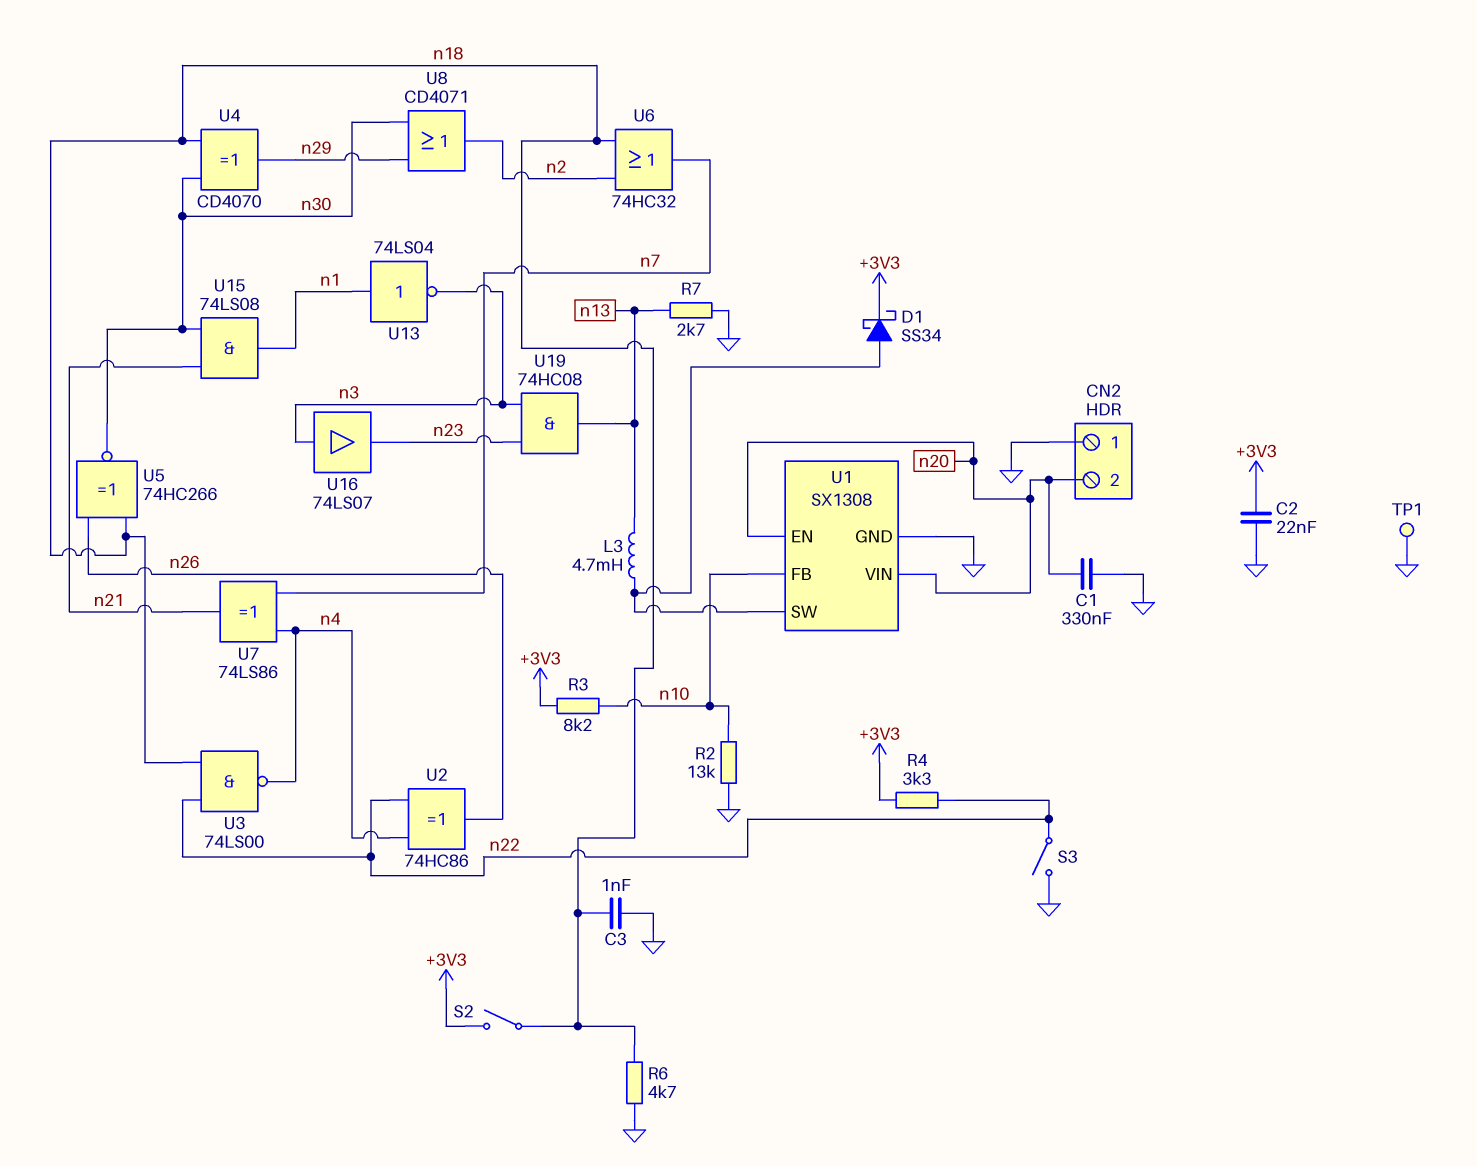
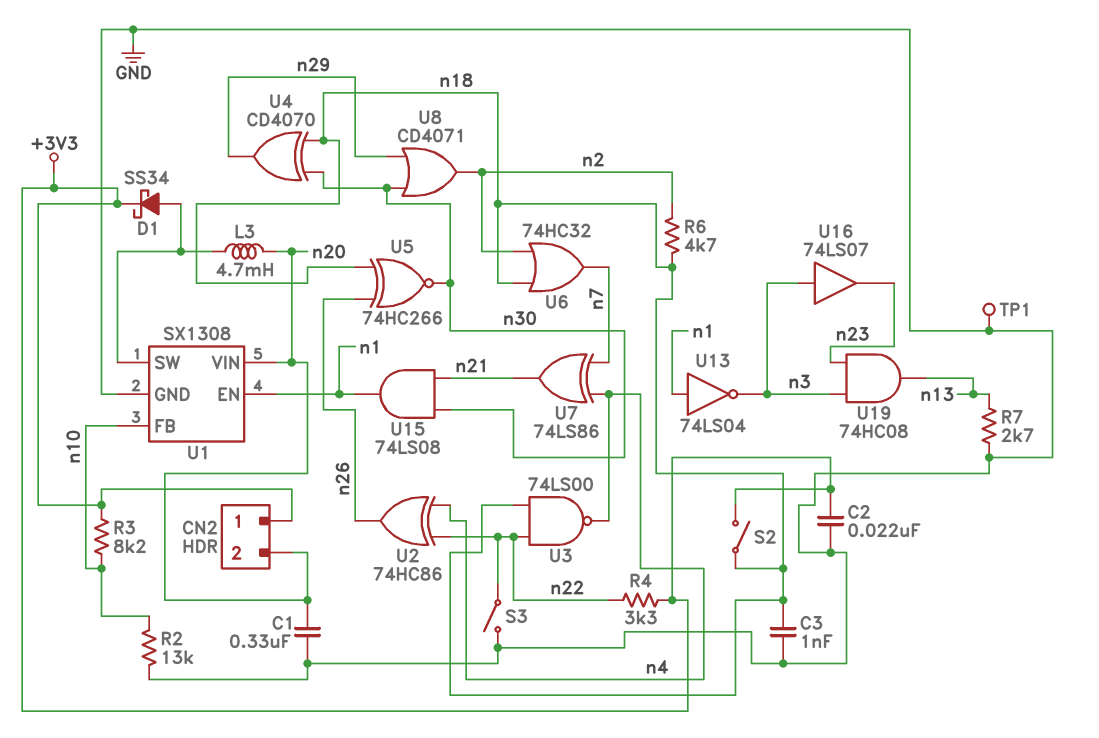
CN2 pin 1: GND -> +3V3
L3: 4.7mH (U1/SW, n13) -> 4.7mH (U1/SW, n20)
R6: 4.7k (GND, n18) -> 4.7k (n2, n18)
U1 pin EN: n20 -> n1

